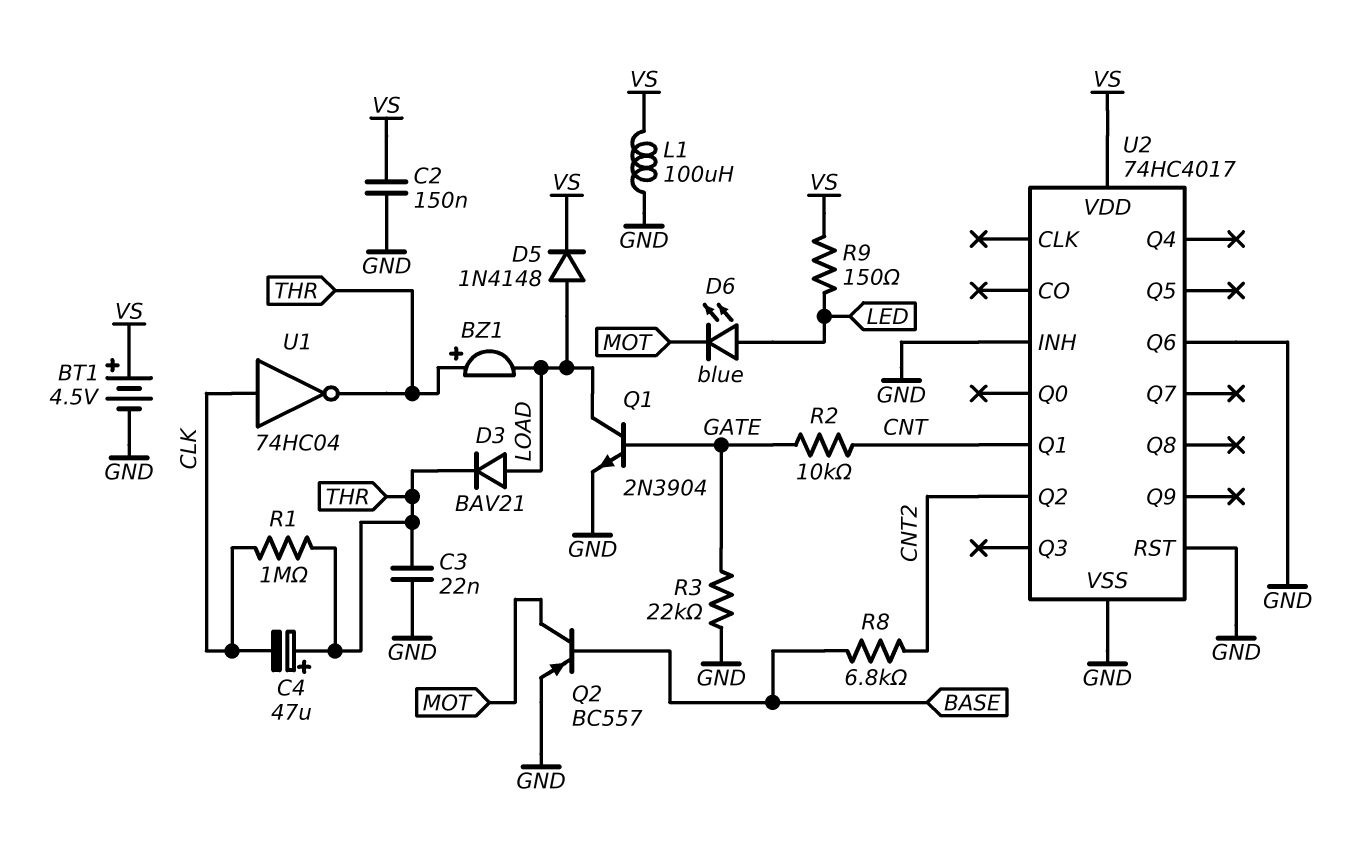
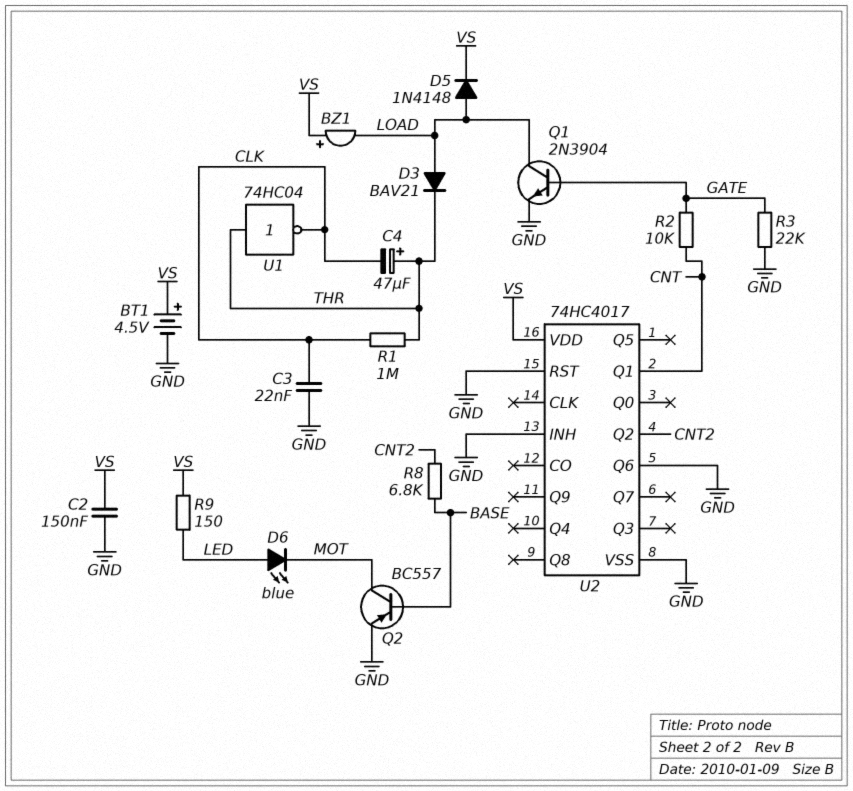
BZ1: buzzer (plus THR, minus LOAD) -> buzzer (plus VS, minus LOAD)
C3: 22nF (GND, THR) -> 22nF (CLK, GND)
L1: 100uH (GND, VS) -> none
U1: NOT 74HC04 (in CLK, out THR) -> NOT 74HC04 (in THR, out CLK)

